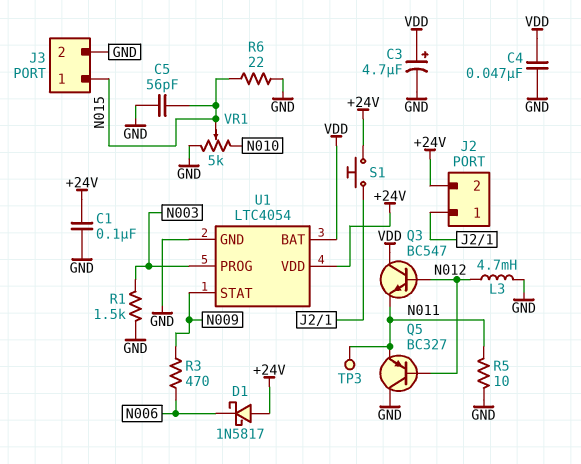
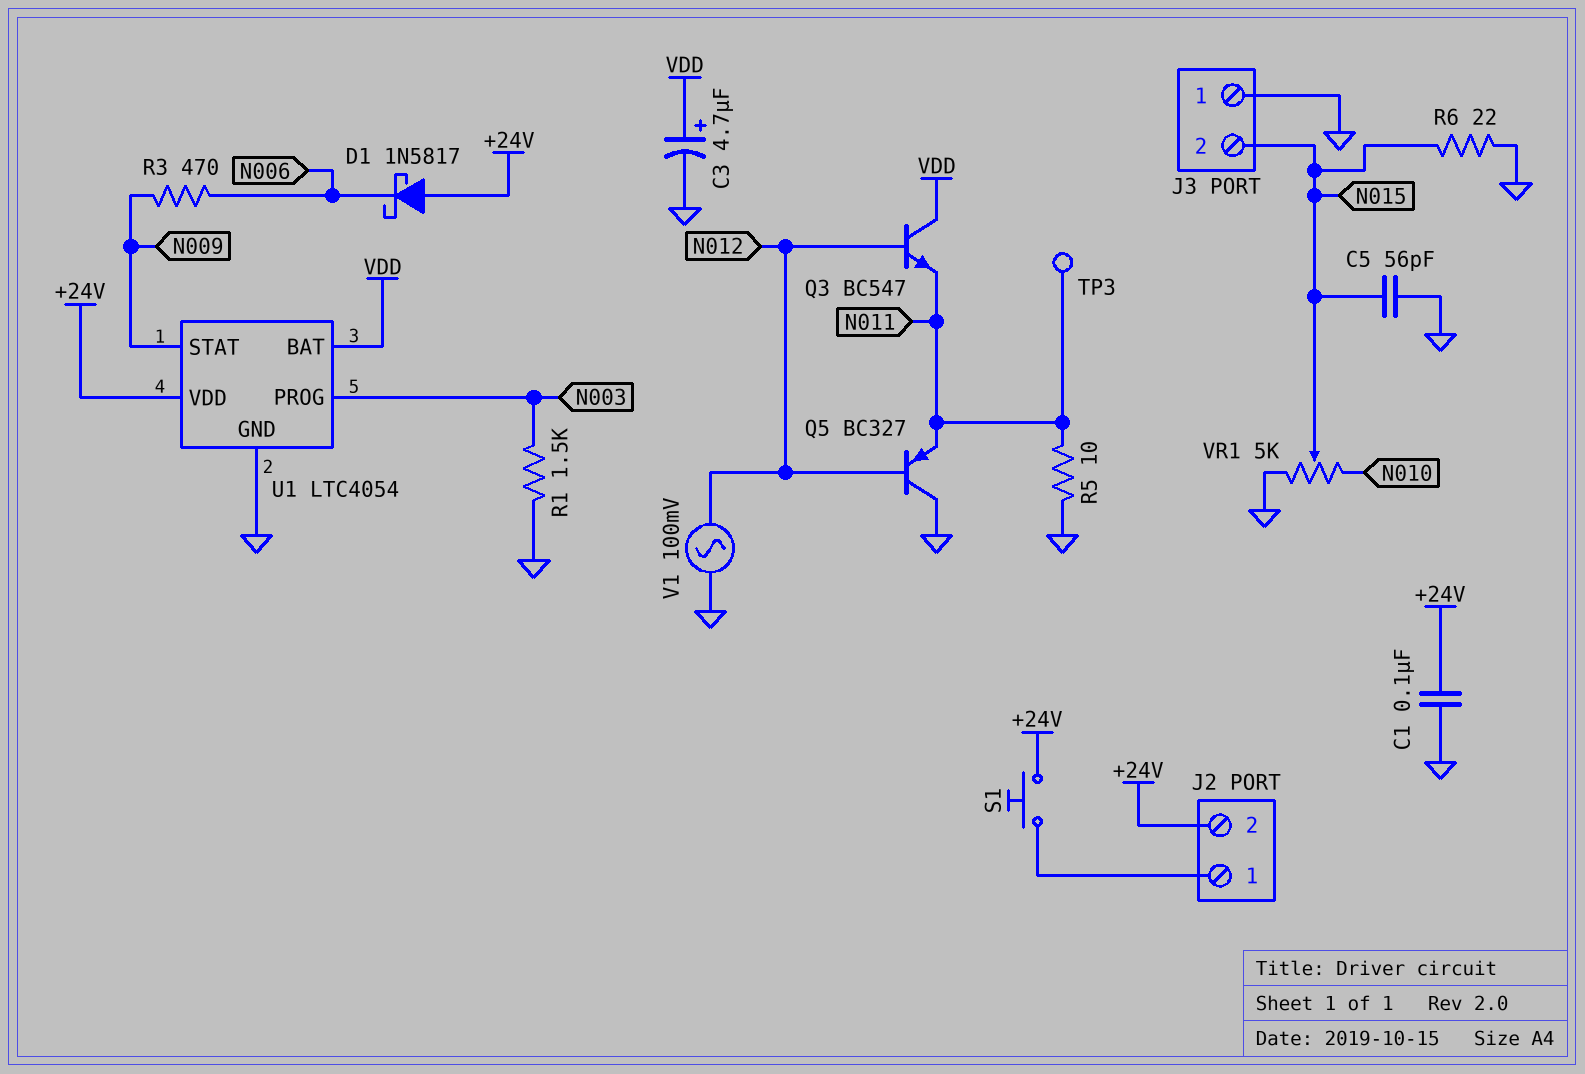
C4: 47nF (GND, VDD) -> none
J3 pin 1: N015 -> GND
J3 pin 2: GND -> N015
L3: 4.7mH (GND, N012) -> none
V1: none -> AC 100mV (GND, N012)

